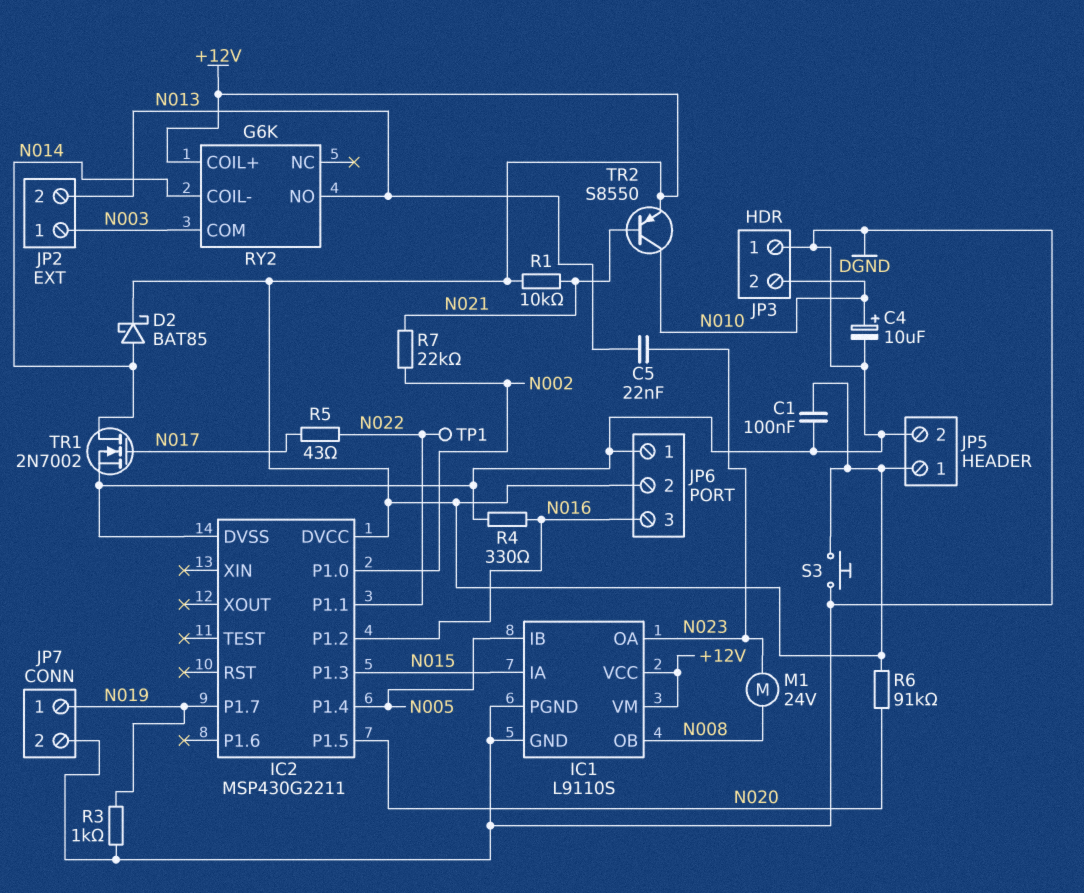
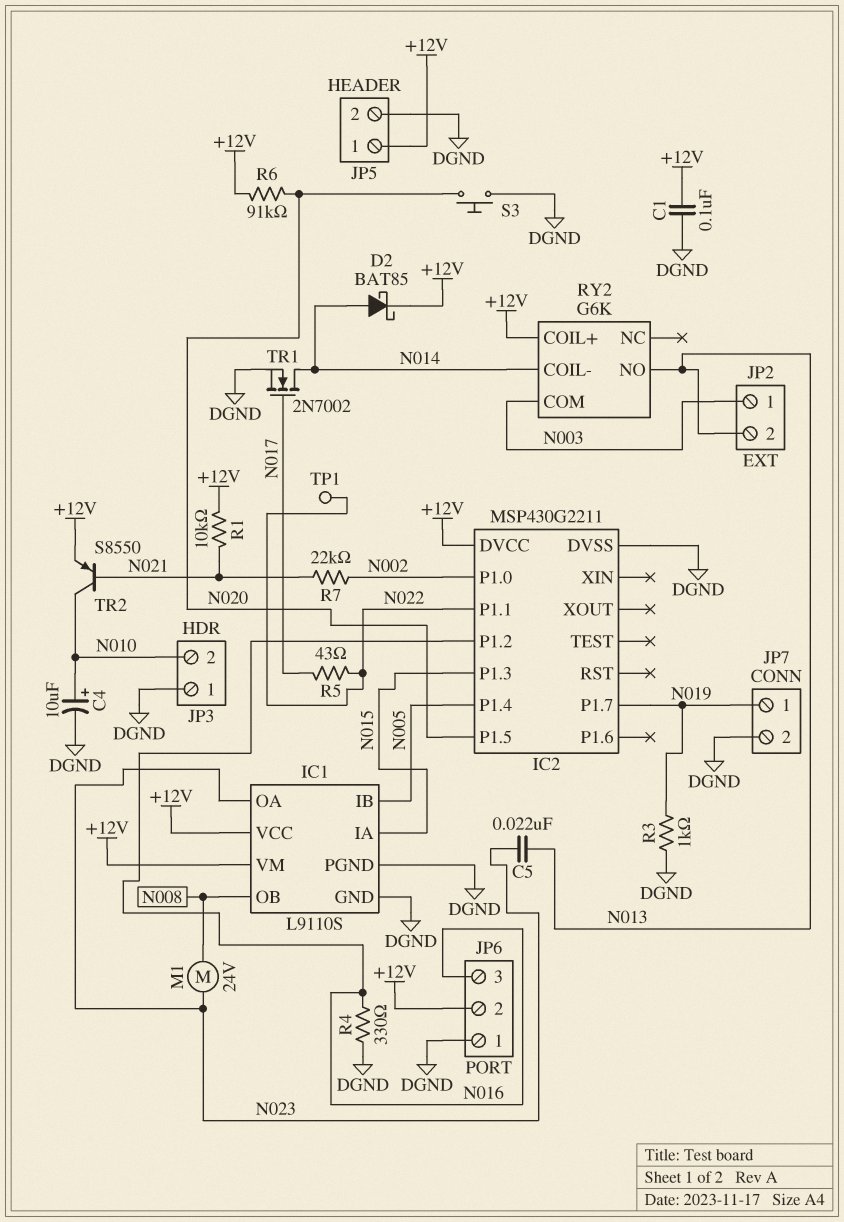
S3: button (+12V, DGND) -> button (DGND, N020)

